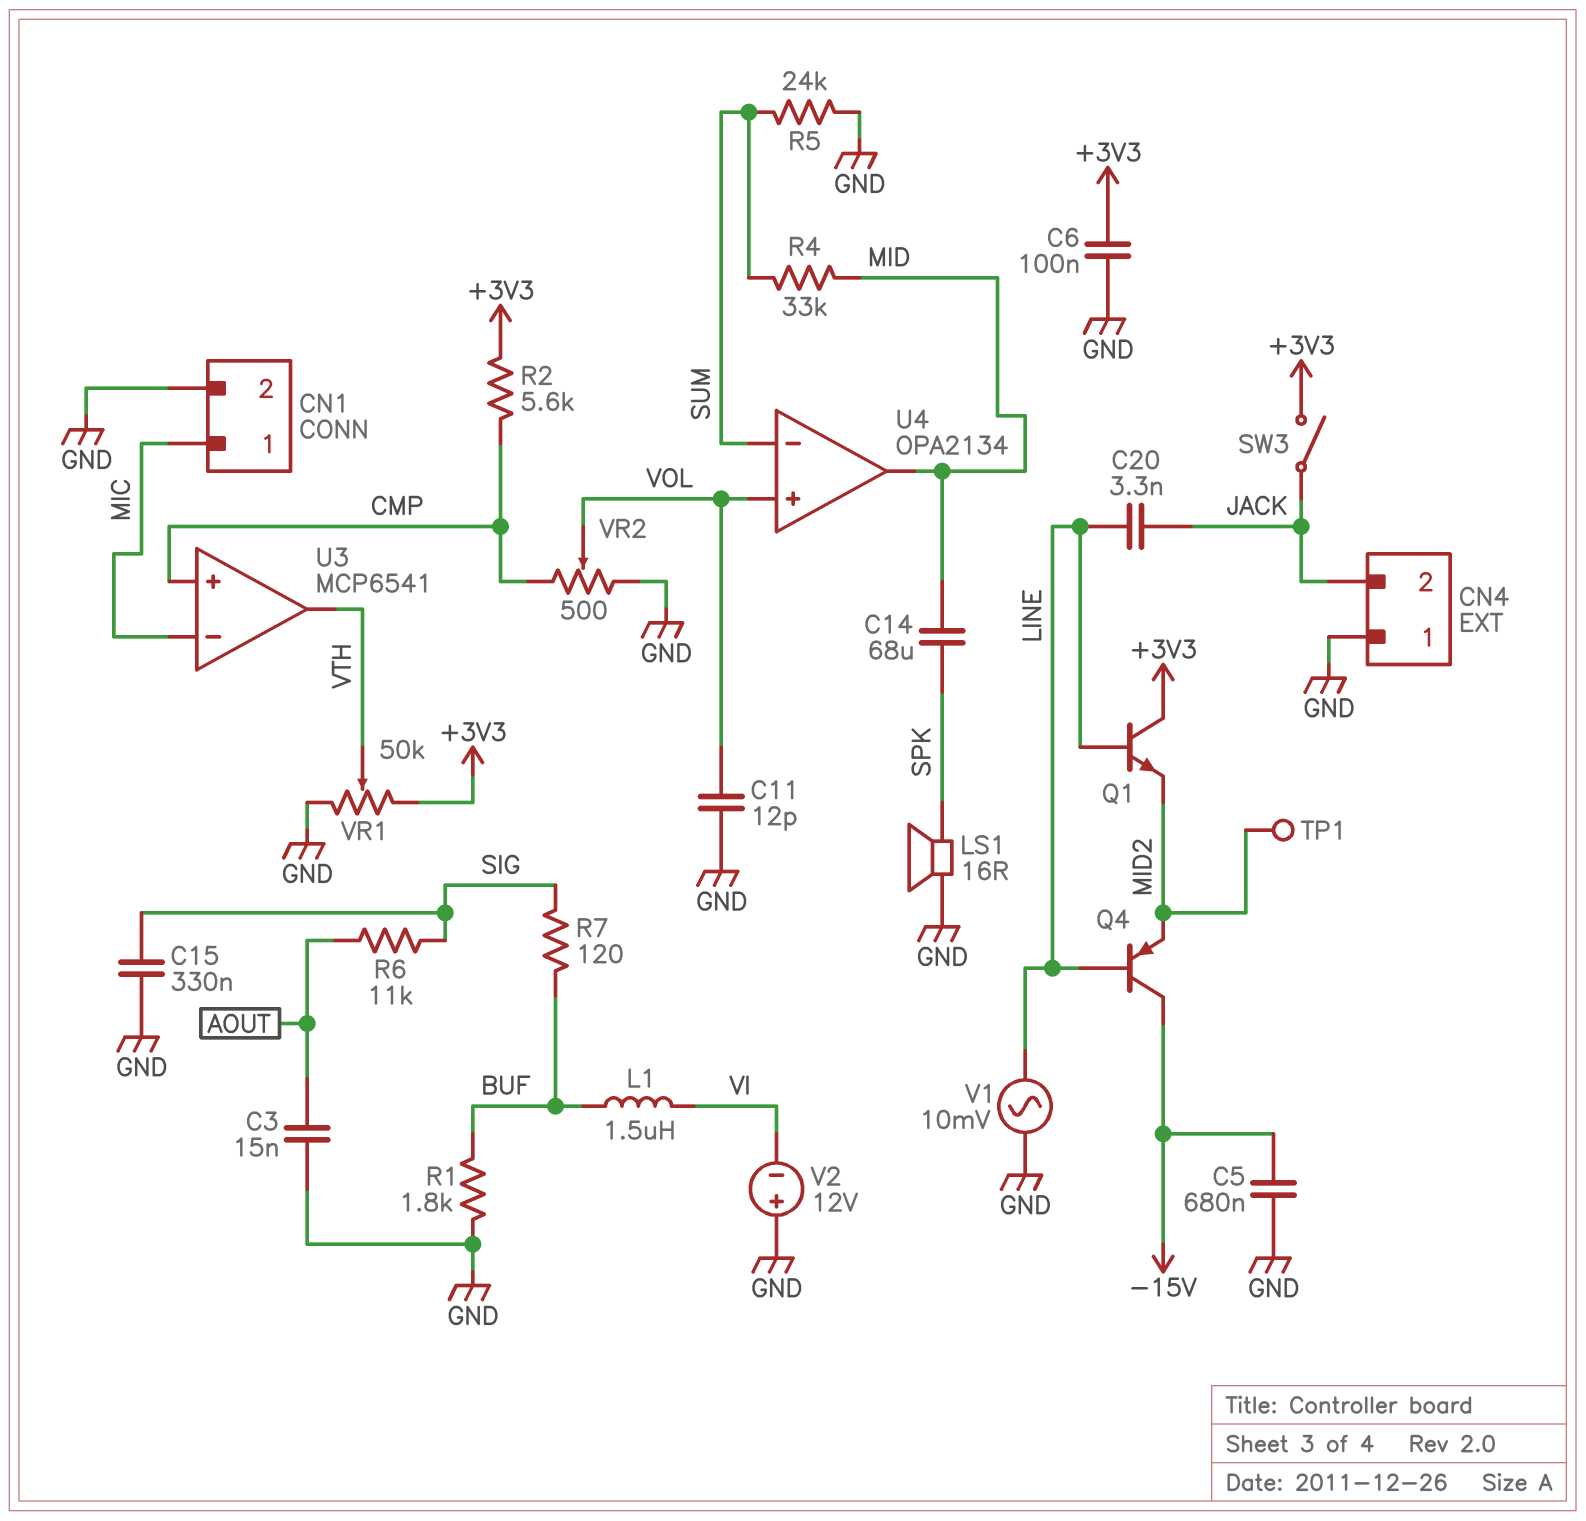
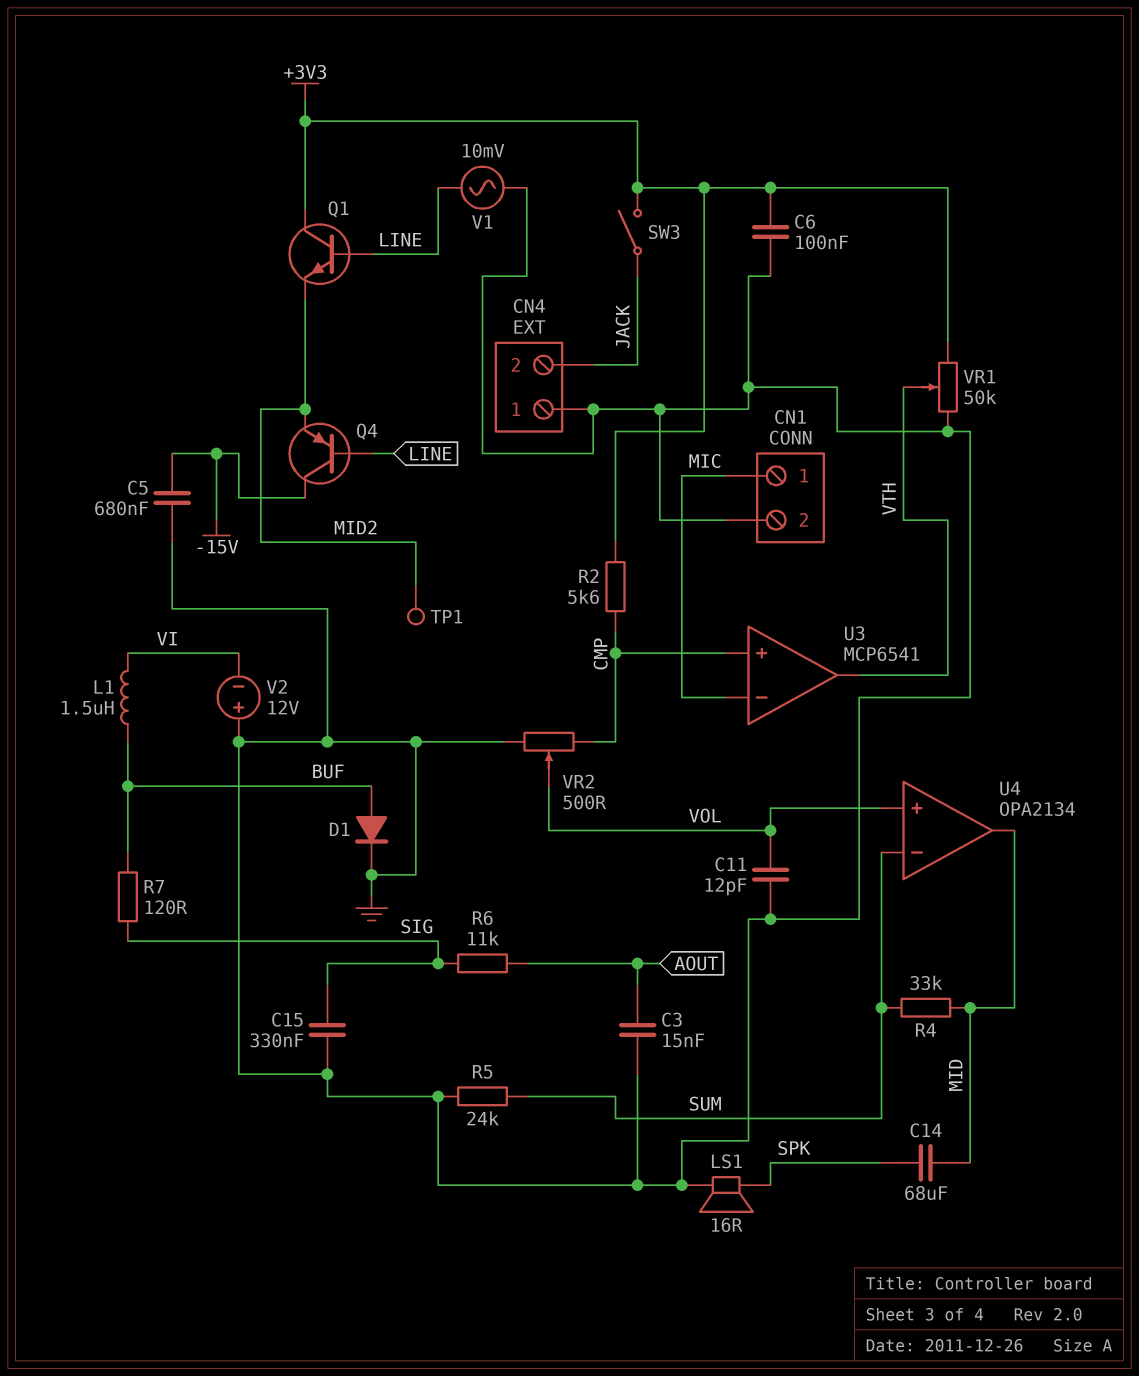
C20: 3.3nF (JACK, LINE) -> none
D1: none -> diode (A BUF, K GND)
R1: 1.8k (BUF, GND) -> none

